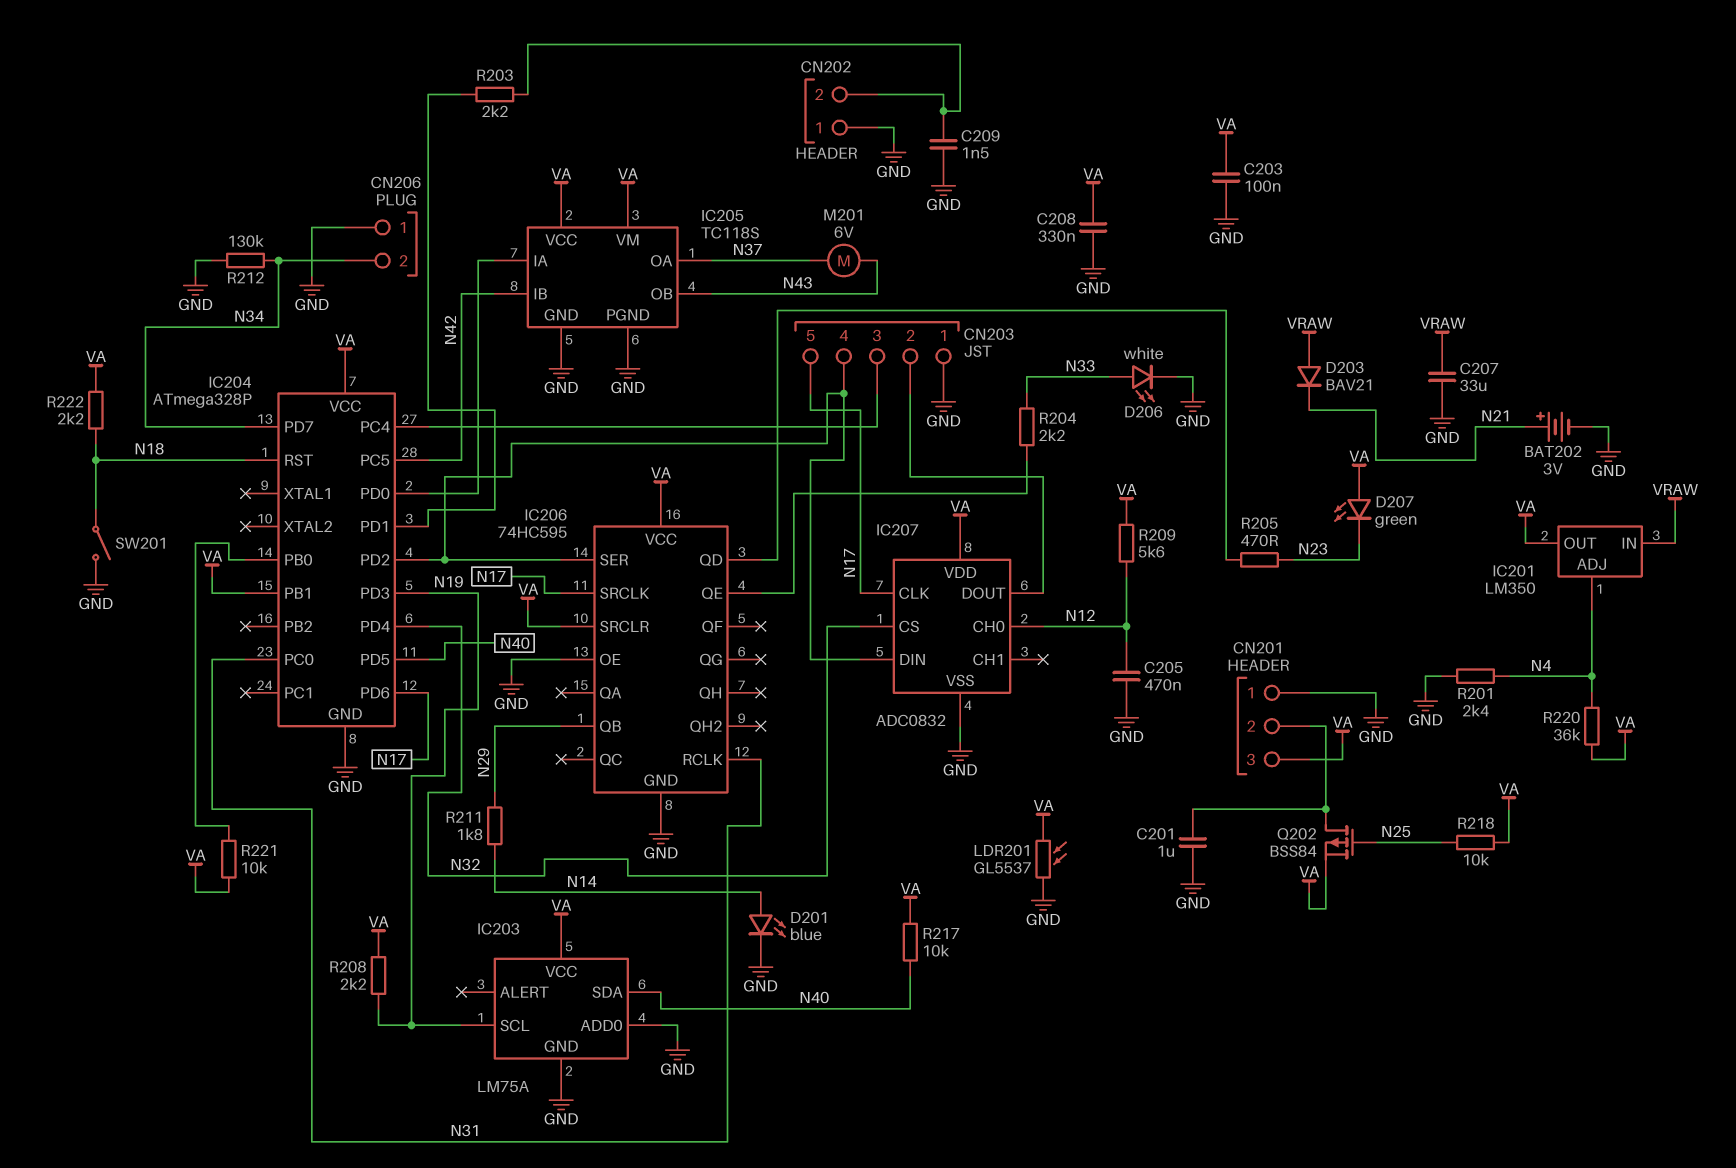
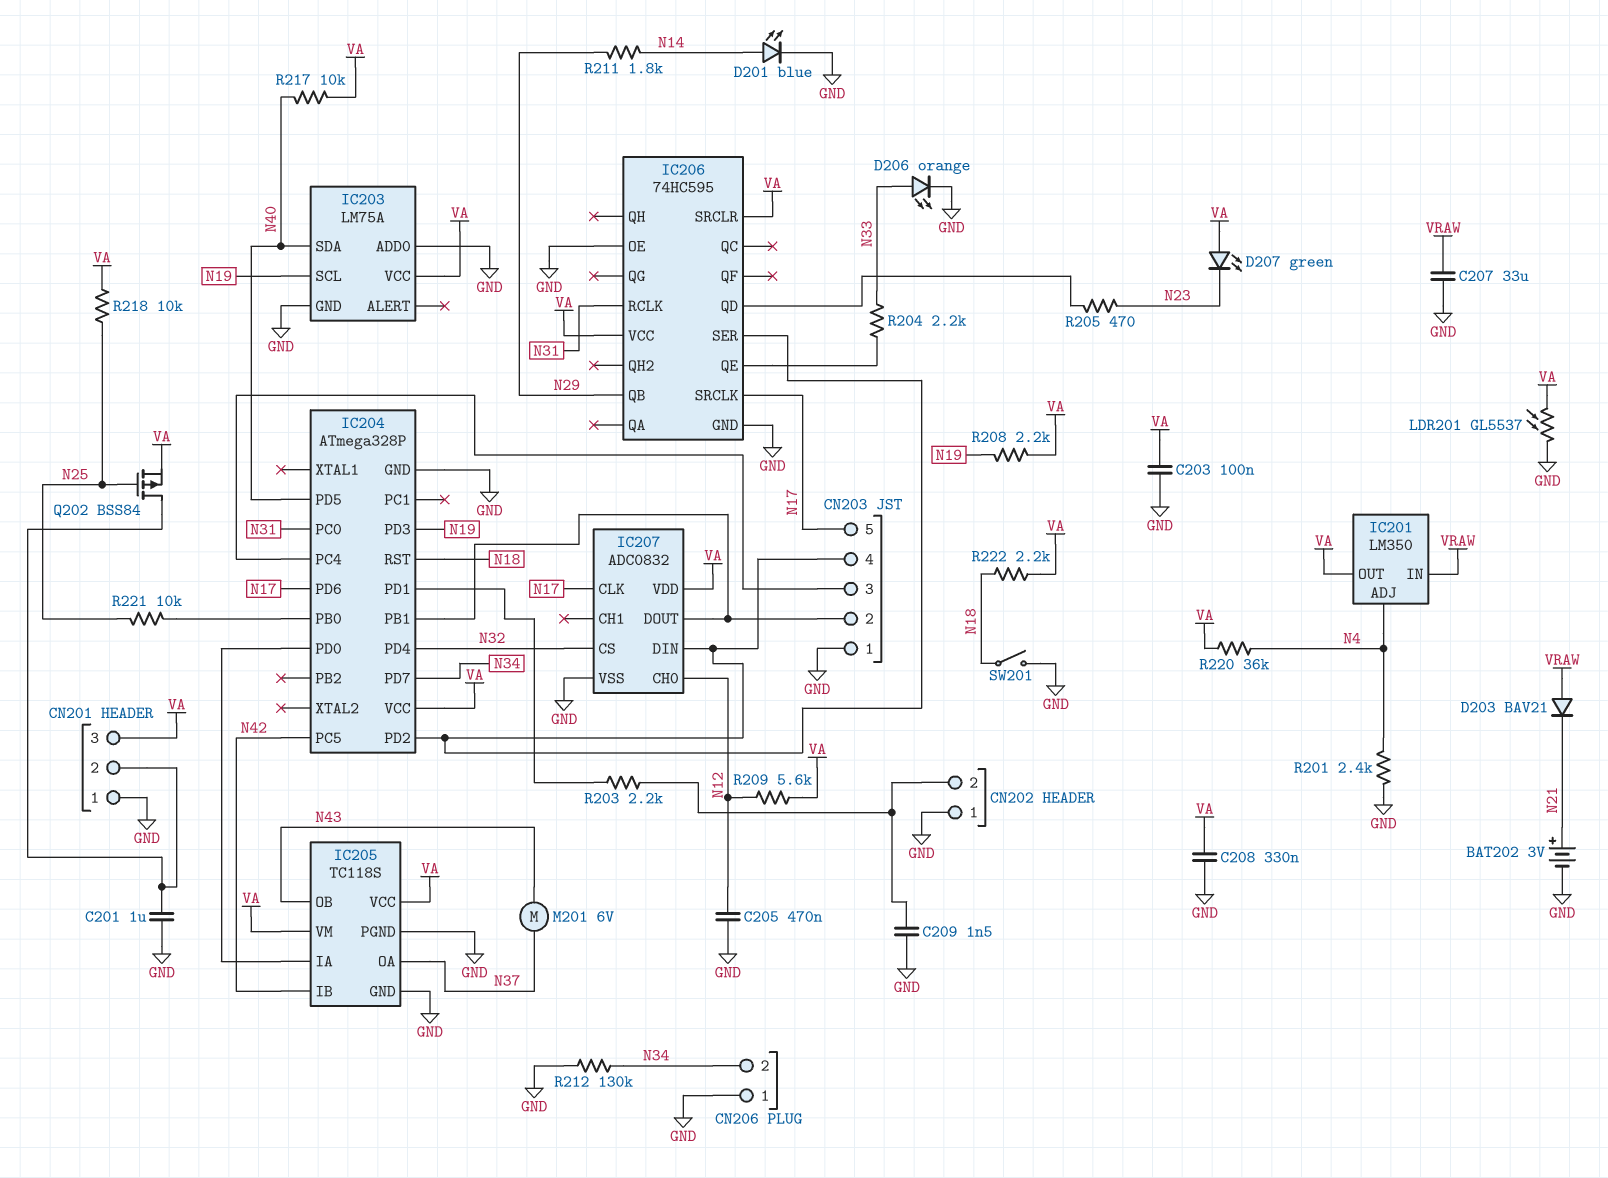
D206: LED white (A N33, K GND) -> LED orange (A N33, K GND)
IC204 pin PB1: VA -> CN203/2
R221: 10k (IC204/PB0, VA) -> 10k (IC204/PB0, N25)

